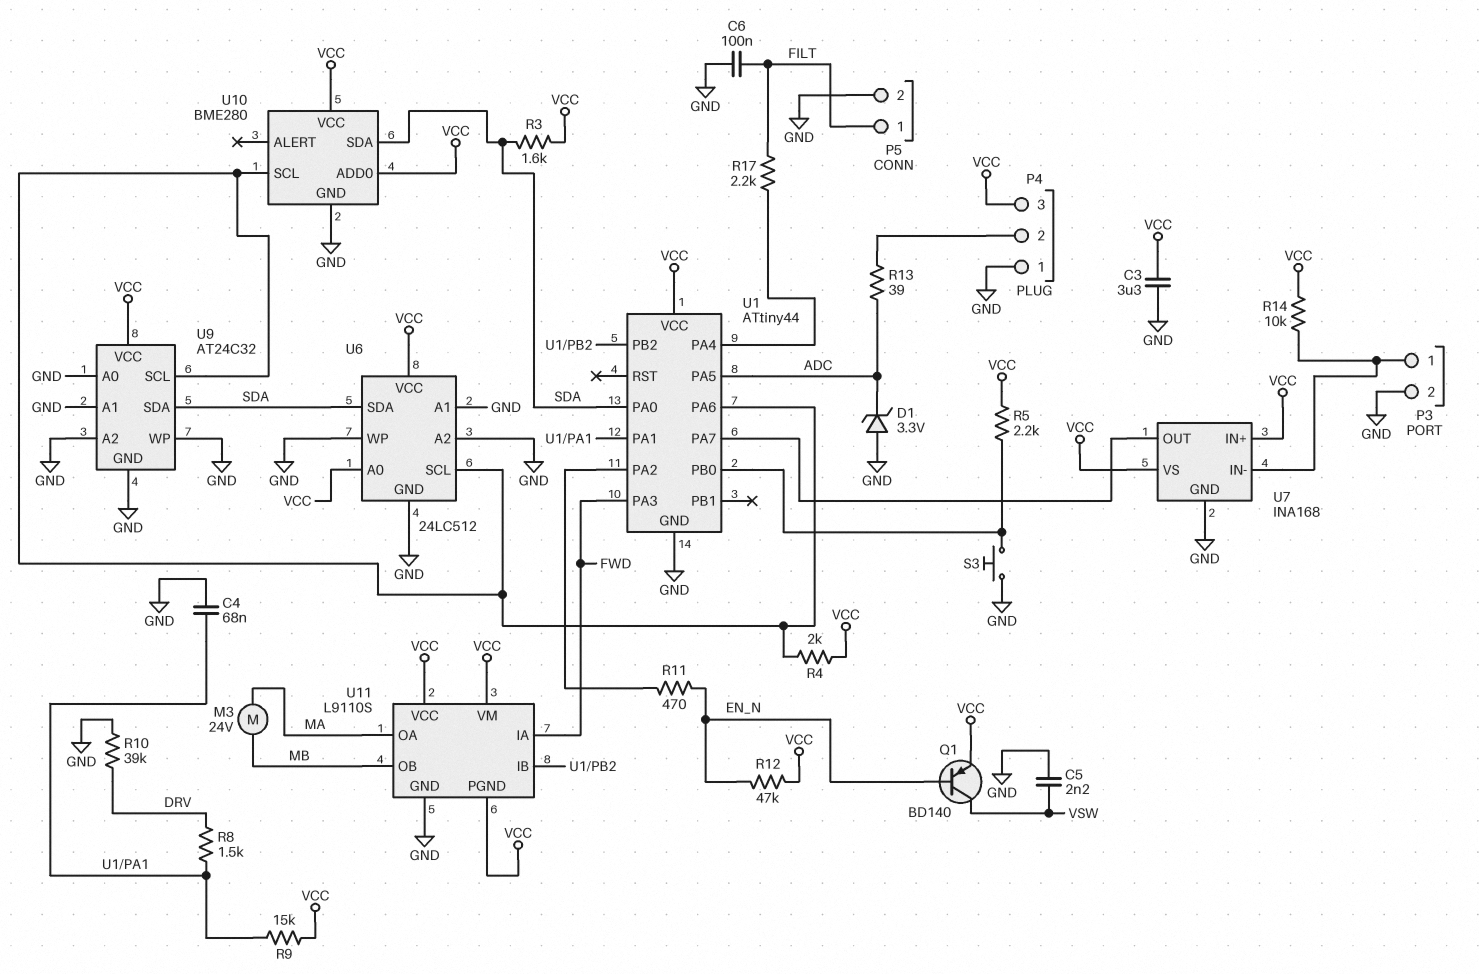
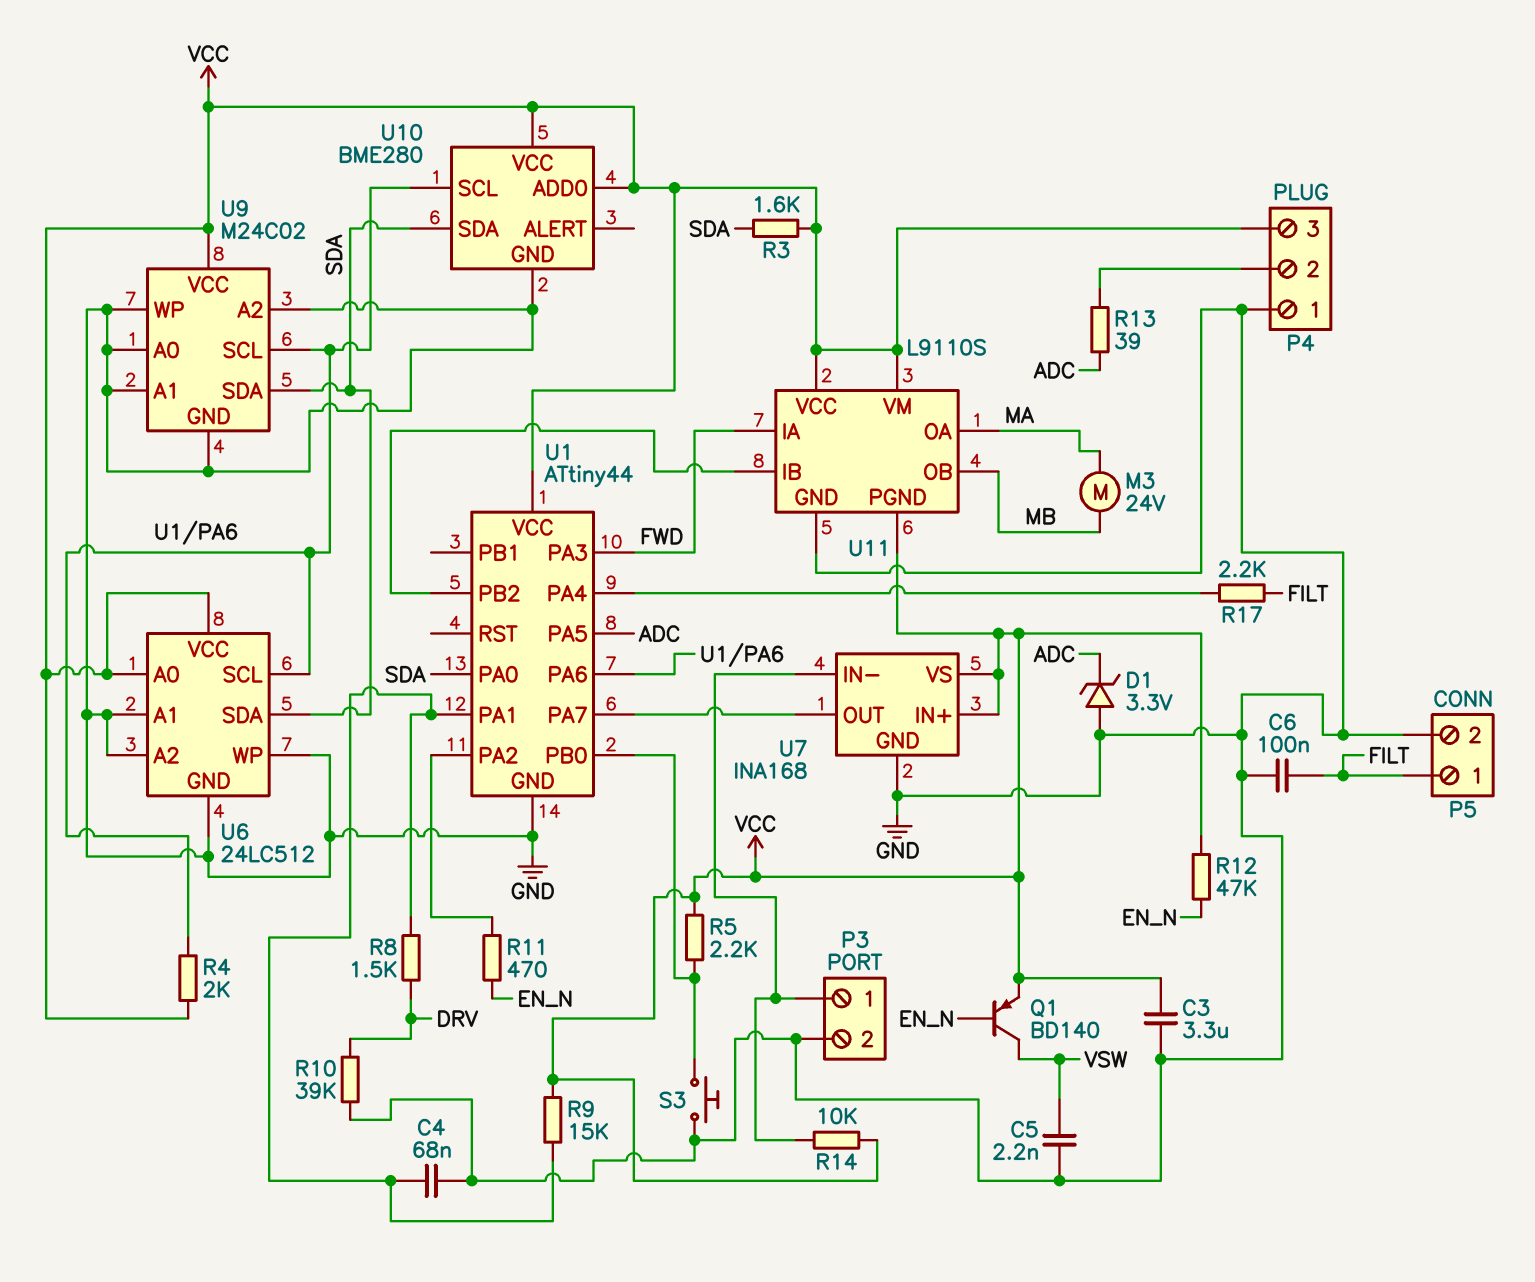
U9: AT24C32 -> M24C02

